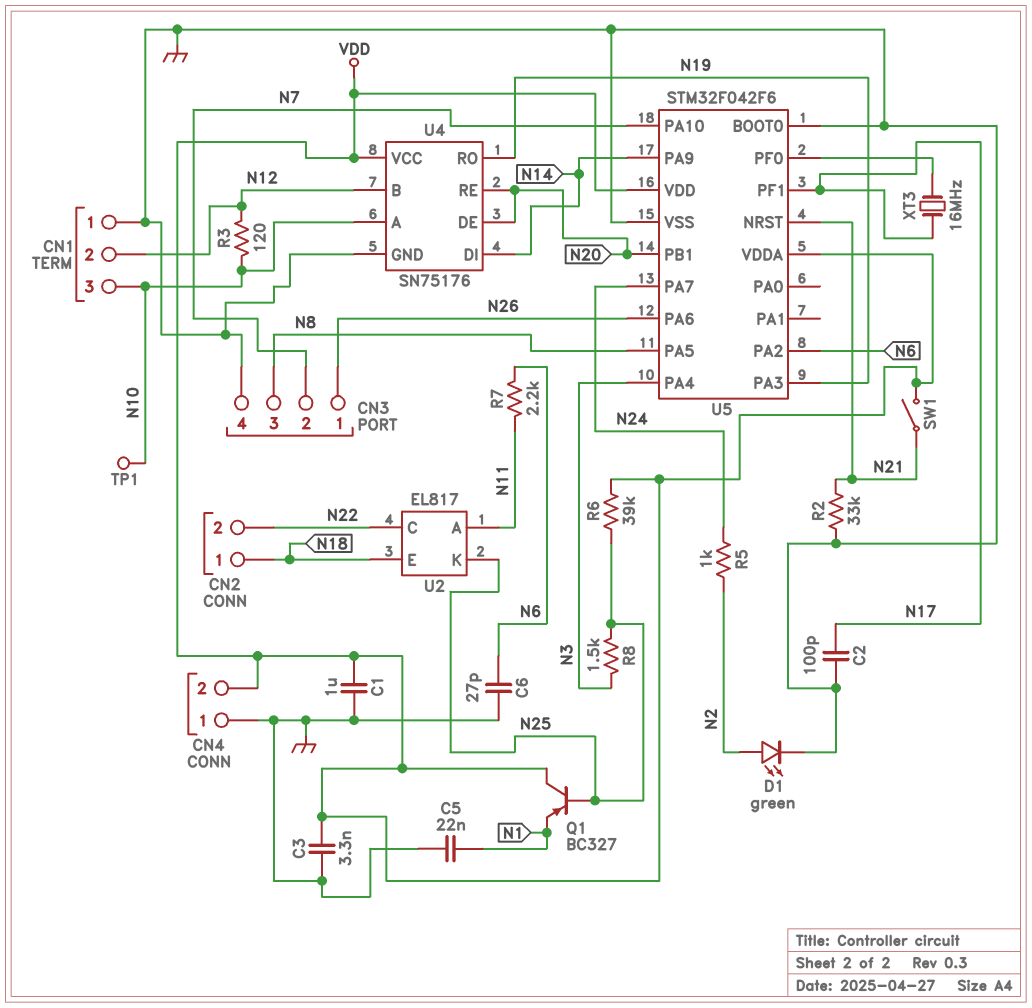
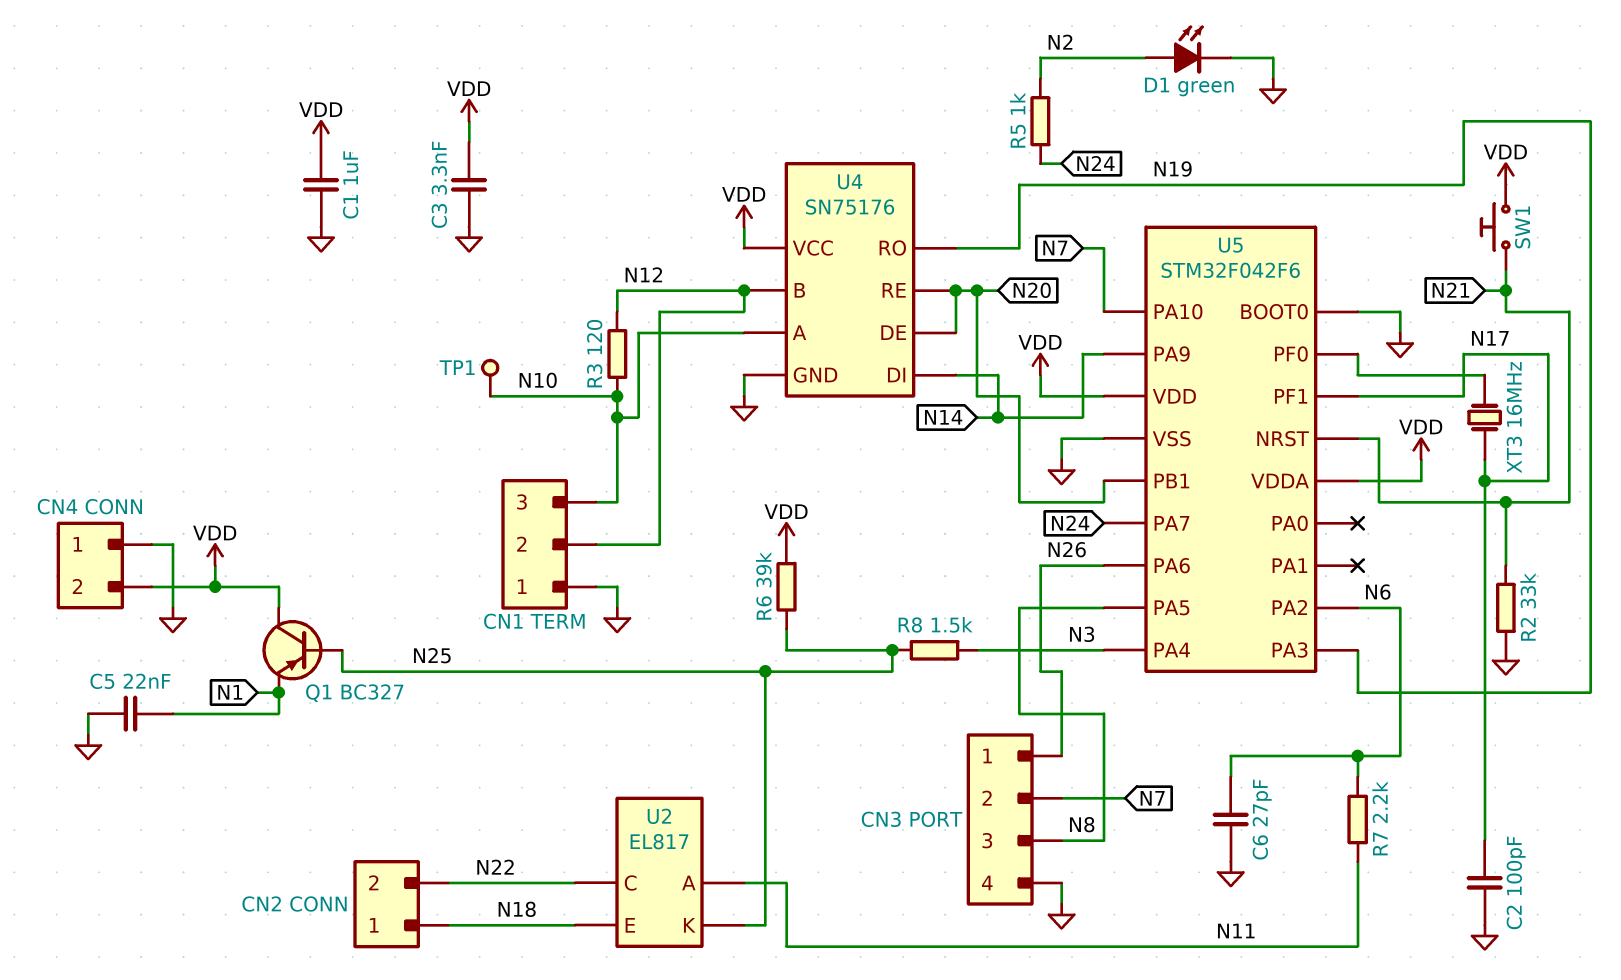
SW1: switch (N21, VDD) -> button (N21, VDD)

